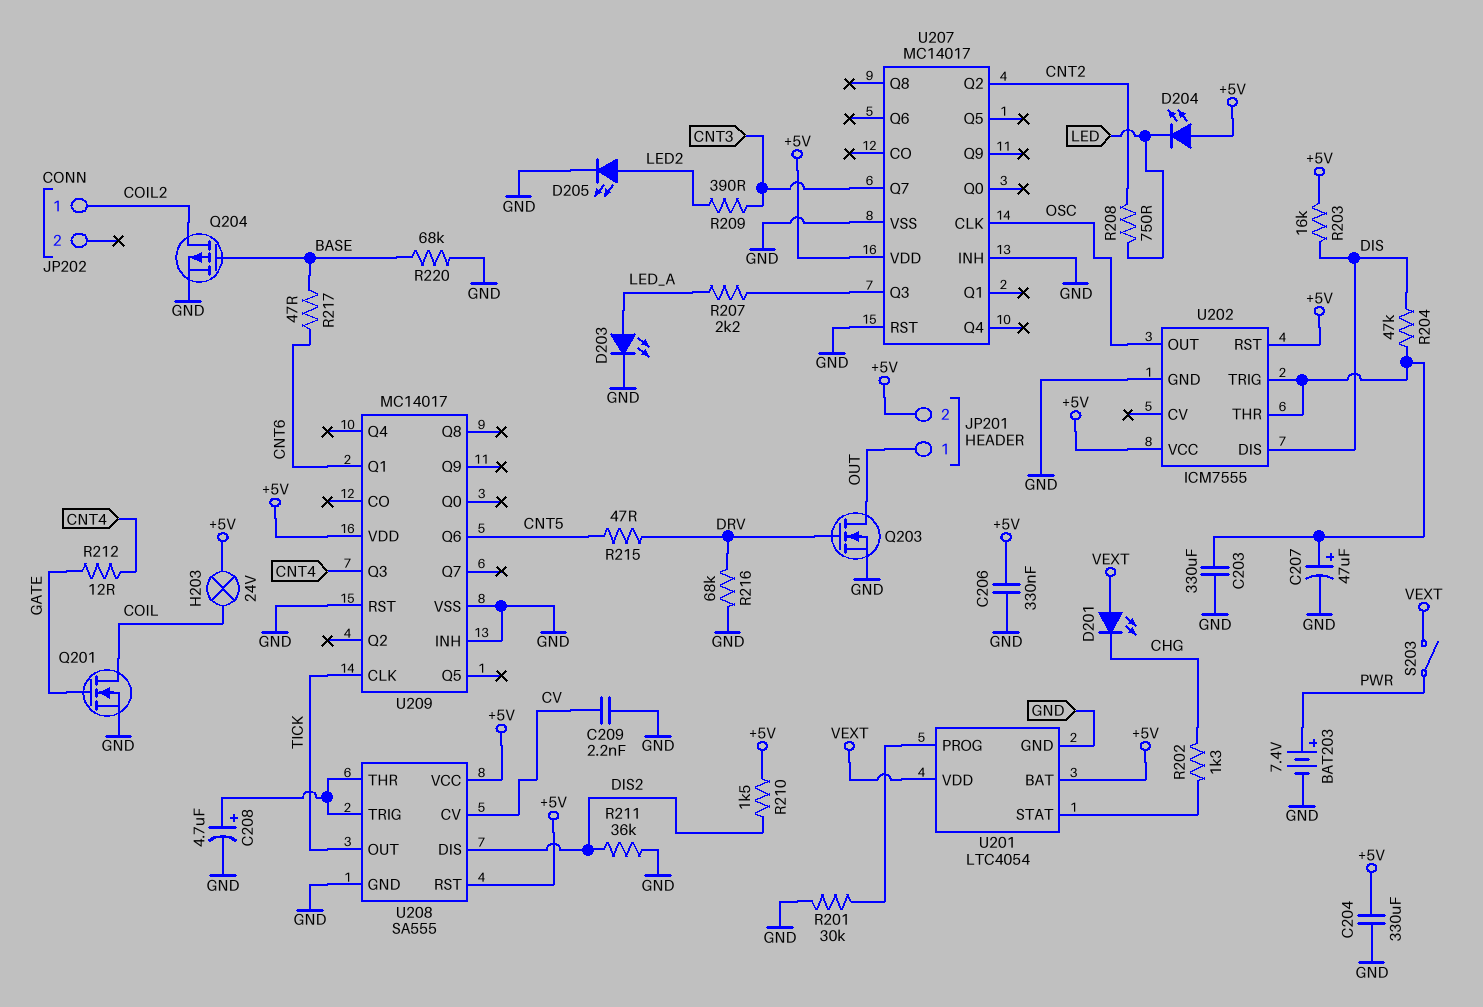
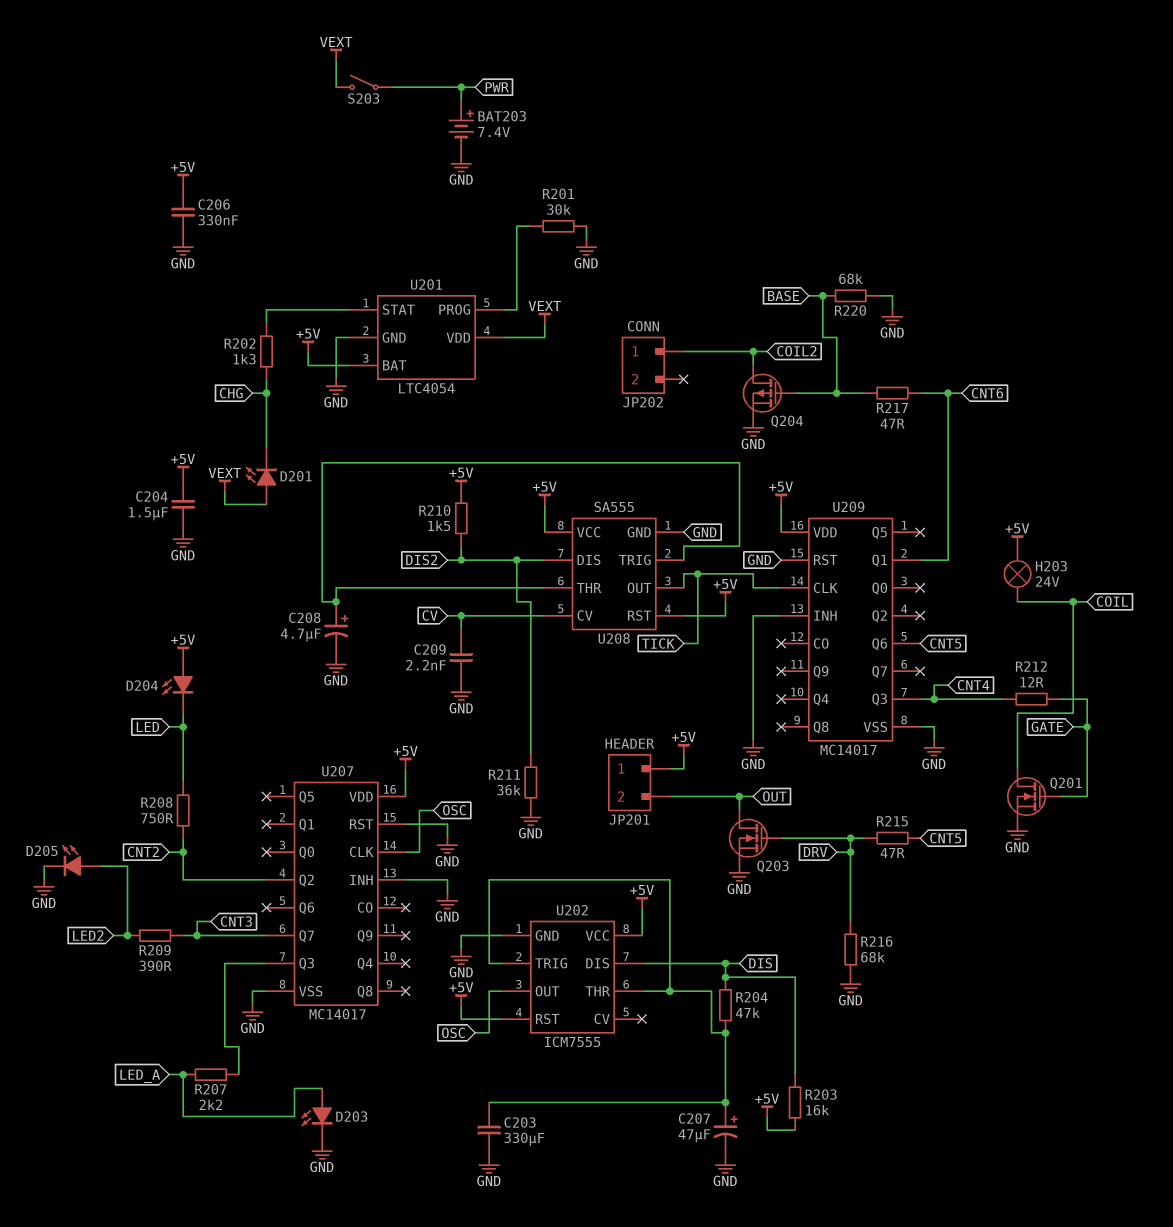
C204: 330uF (+5V, GND) -> 1.5uF (+5V, GND)
JP201 pin 1: OUT -> +5V
JP201 pin 2: +5V -> OUT

